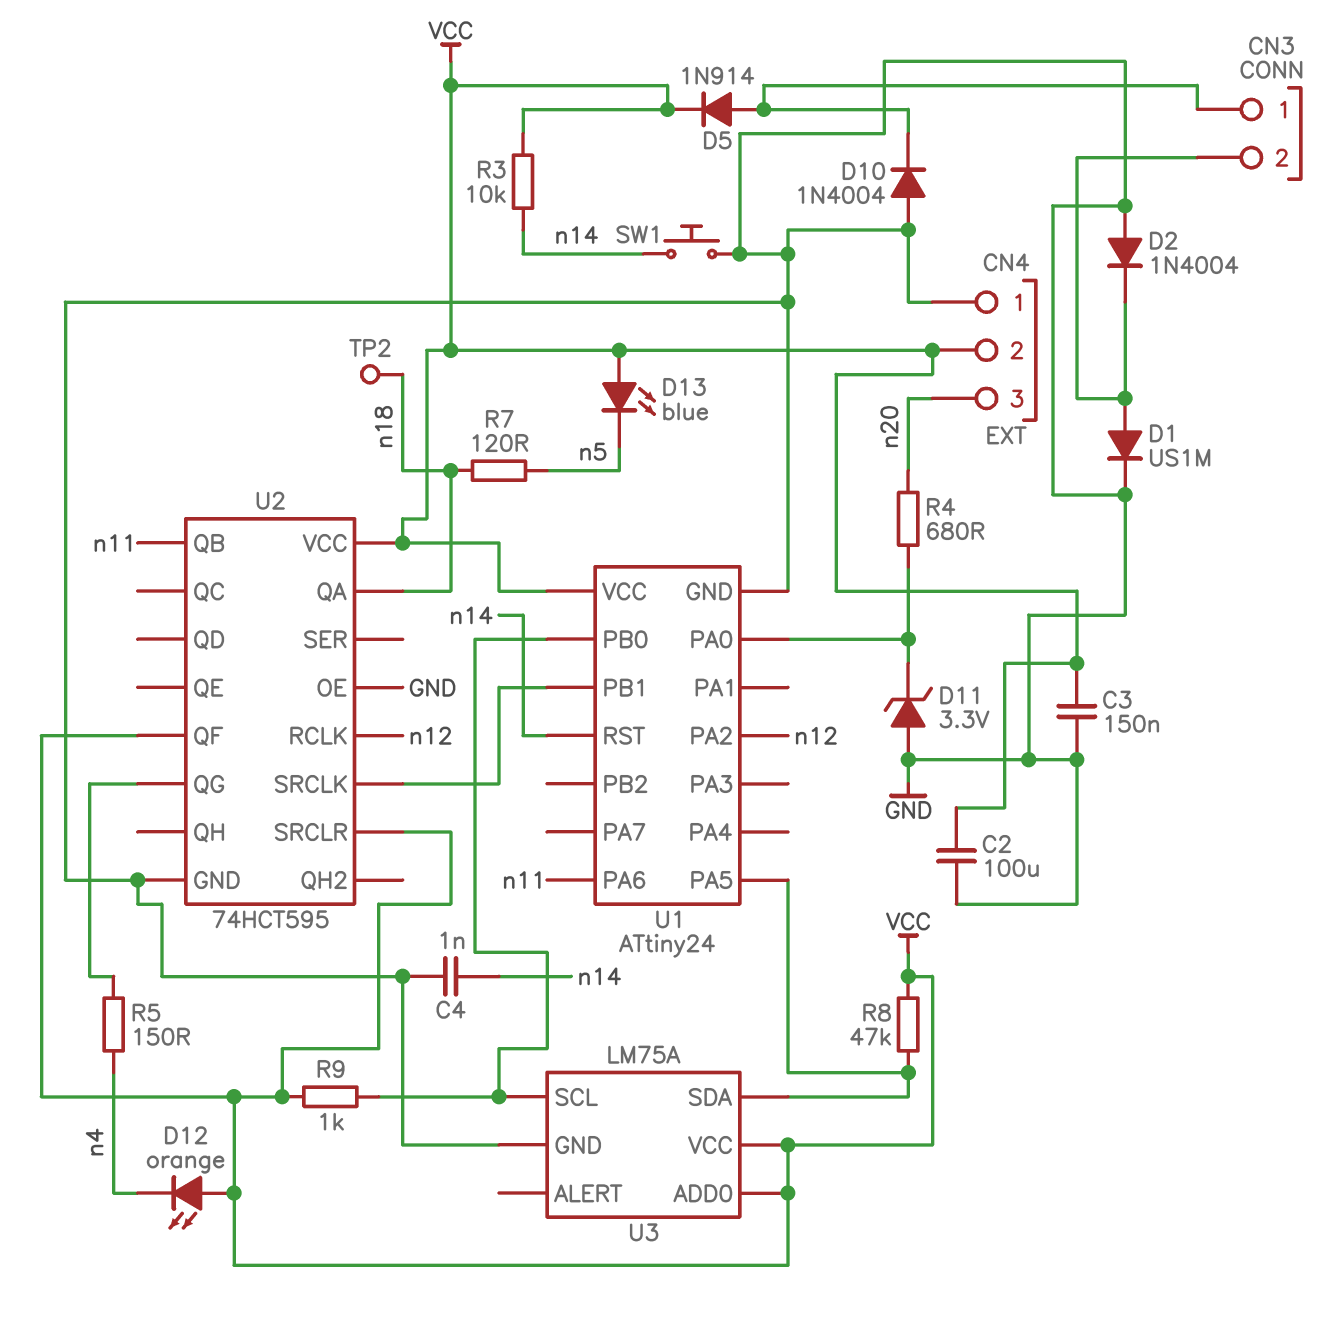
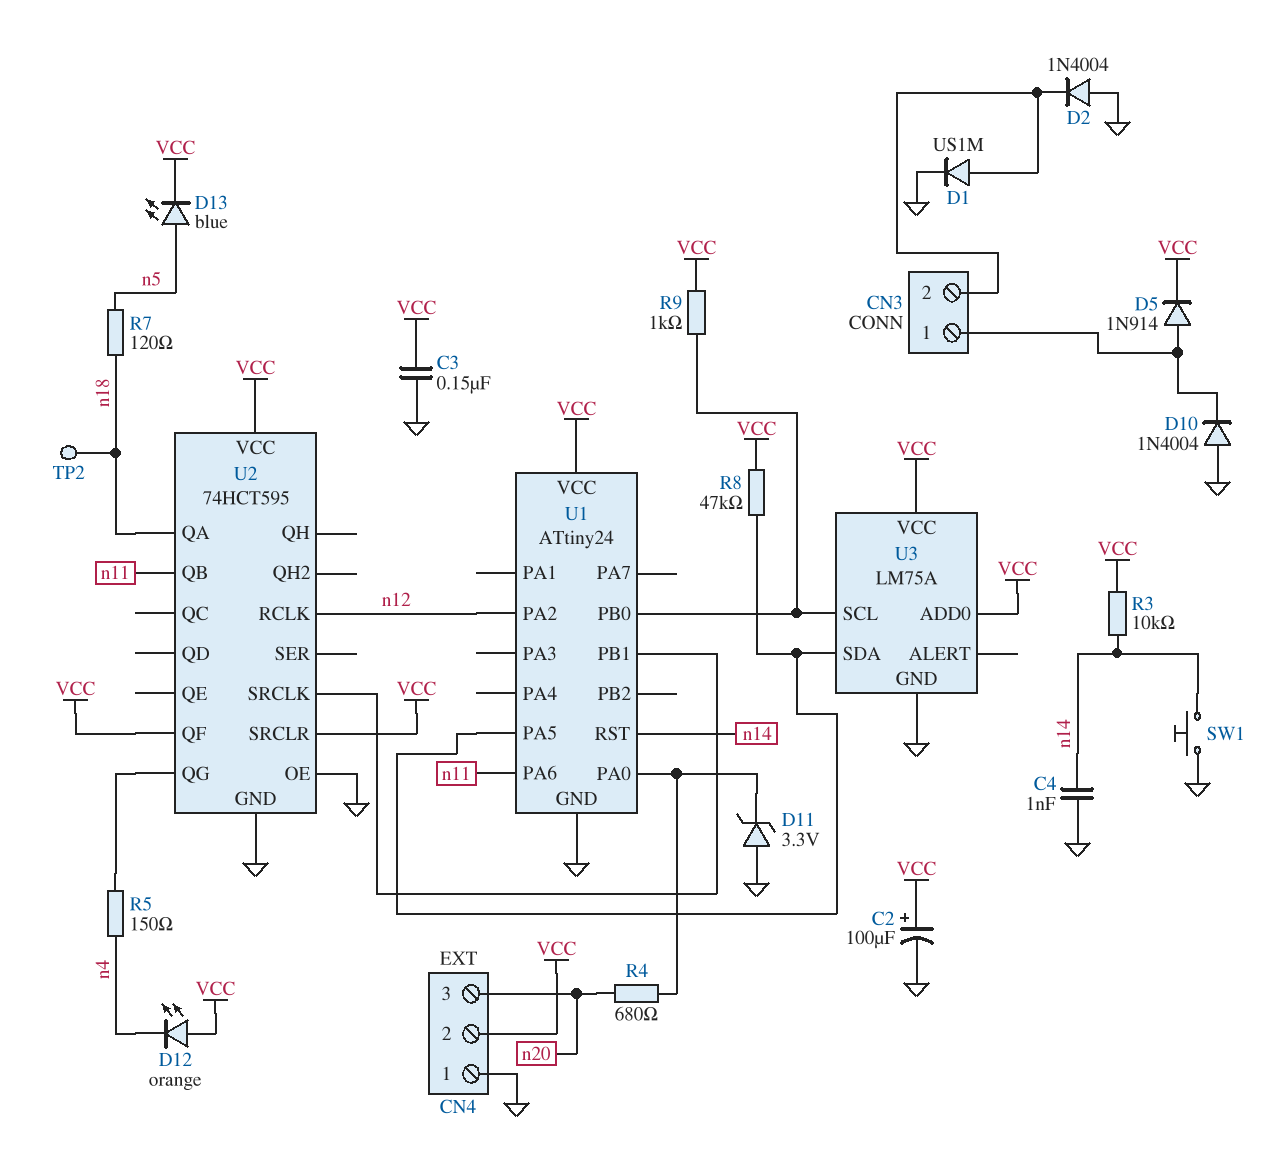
C2: 100uF (GND, VCC) -> 100uF (plus VCC, minus GND)
D13: LED blue (A VCC, K n5) -> LED blue (A n5, K VCC)

